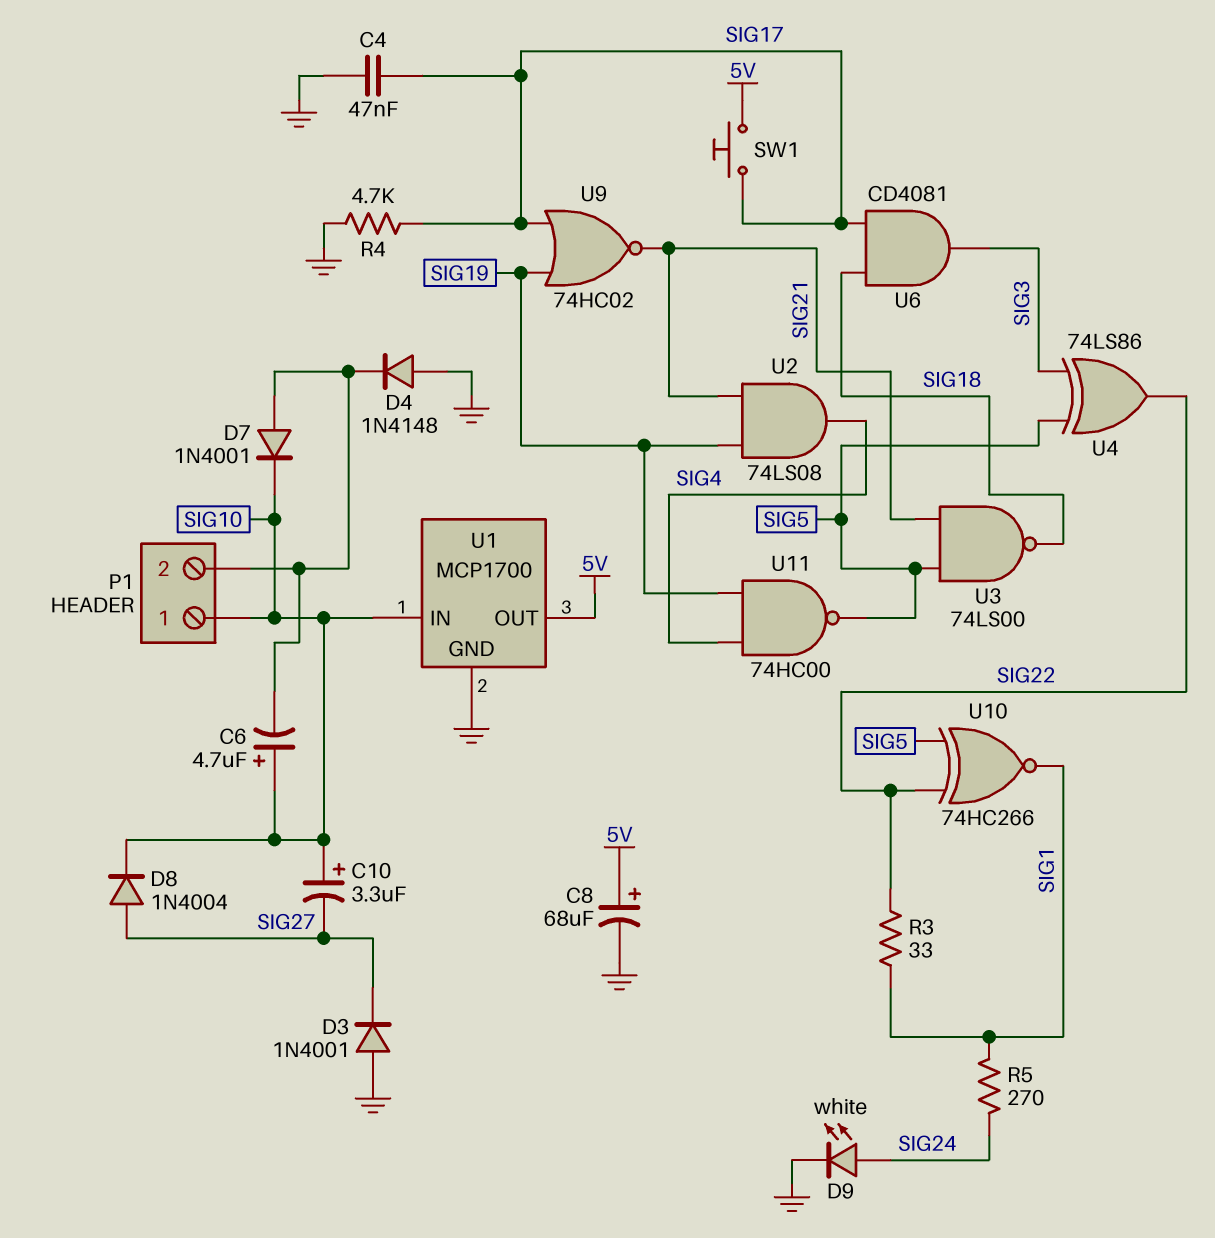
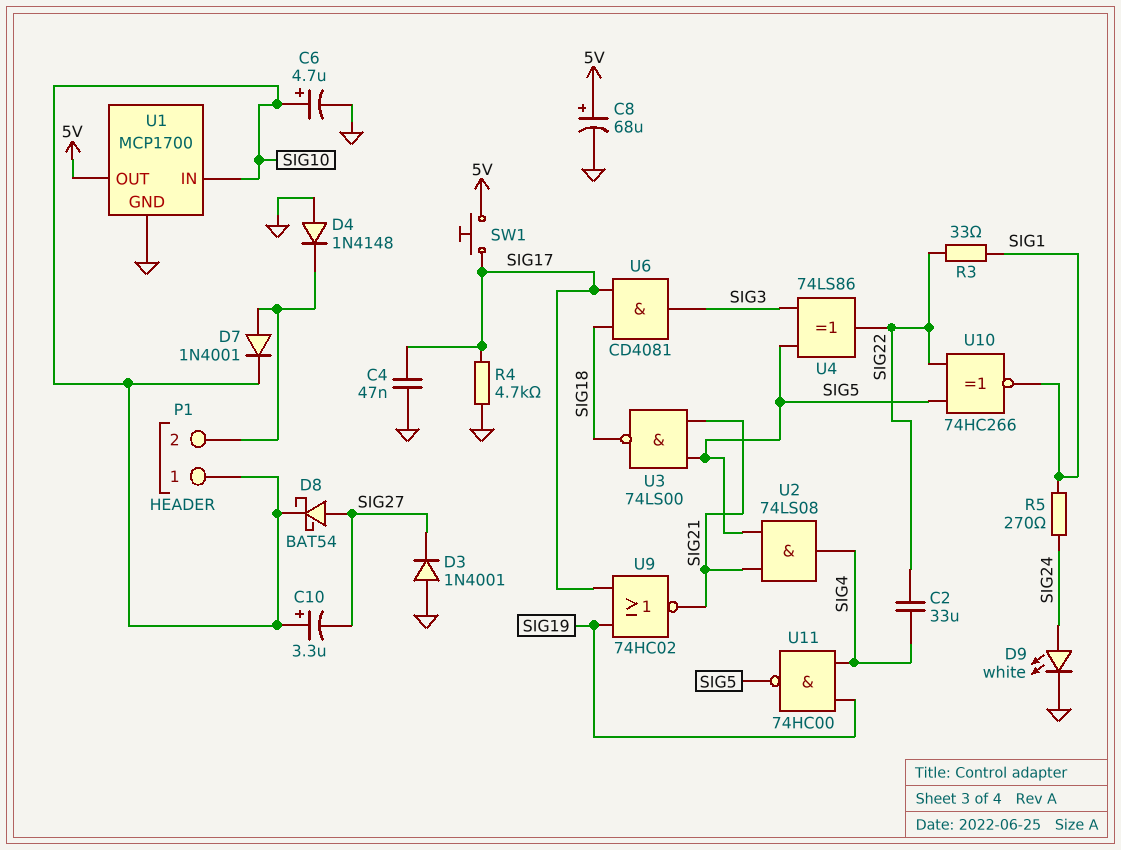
C2: none -> 33uF (SIG4, SIG22)
C6: 4.7uF (plus SIG10, minus P1/2) -> 4.7uF (plus SIG10, minus GND)
D8: diode 1N4004 (A SIG27, K SIG10) -> schottky BAT54 (A SIG27, K SIG10)
U2: AND 74LS08 (in SIG19, in SIG21, out SIG4) -> AND 74LS08 (in SIG5, in SIG21, out SIG4)

